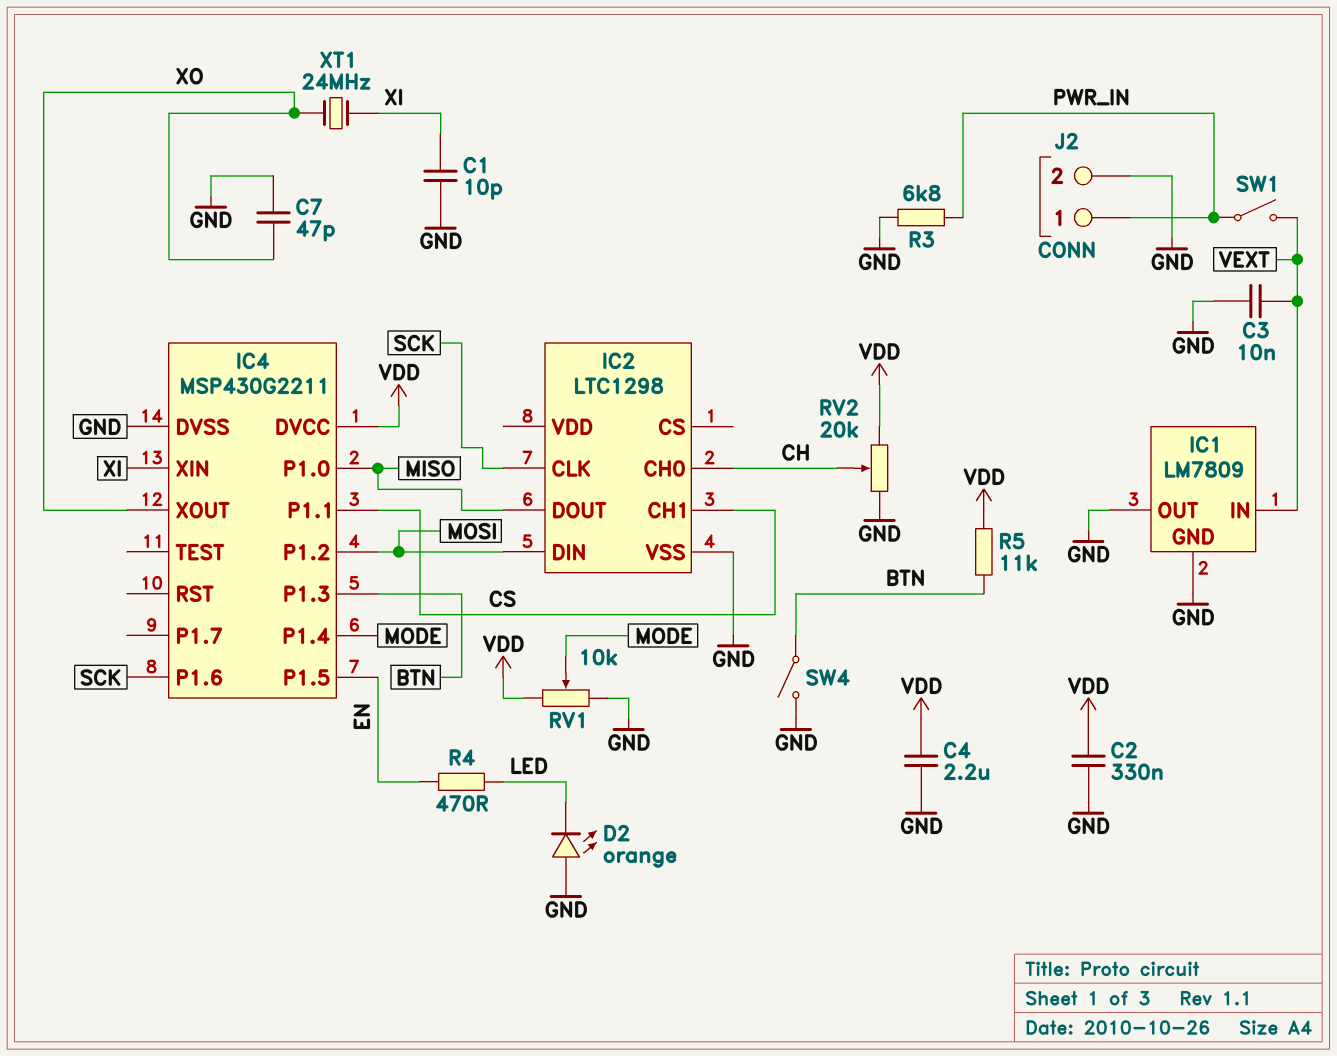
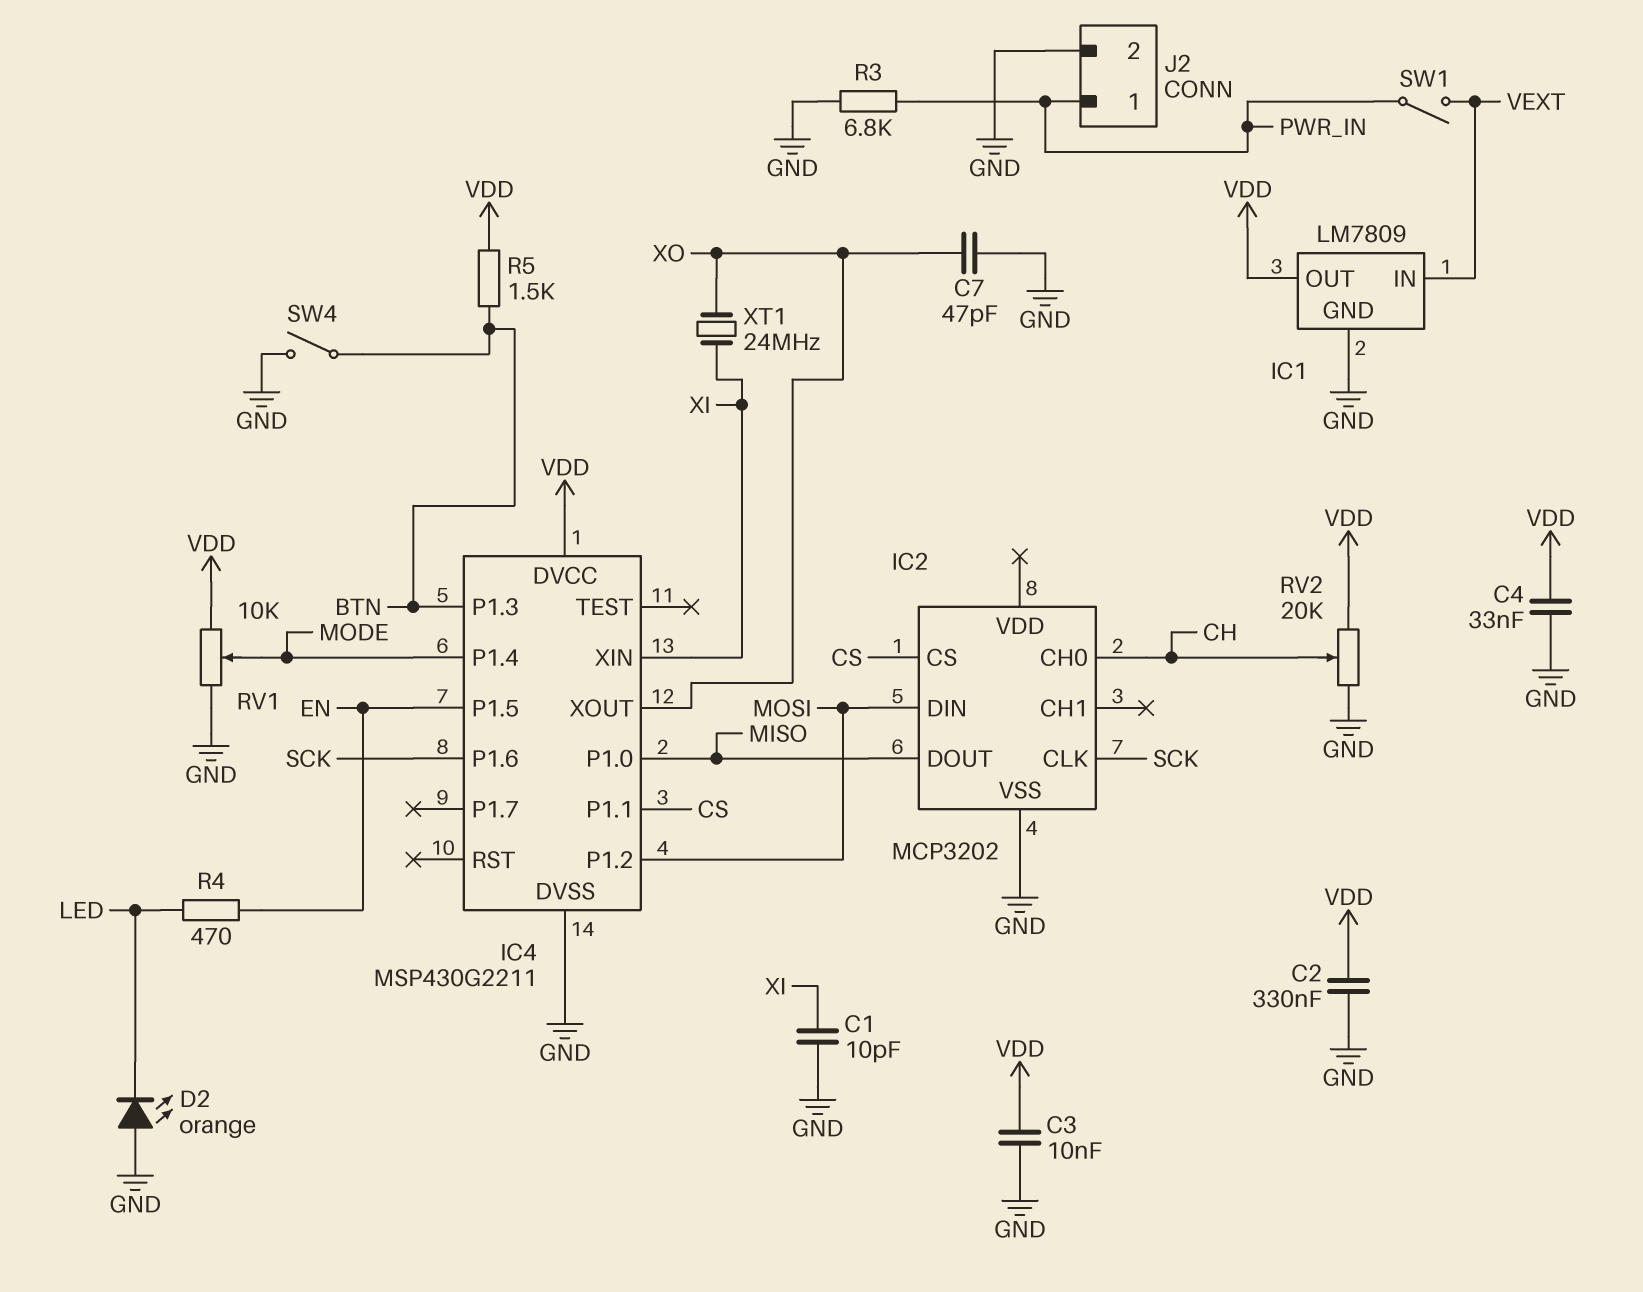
C3: 10nF (GND, VEXT) -> 10nF (GND, VDD)
C4: 2.2uF (GND, VDD) -> 33nF (GND, VDD)
IC1 pin OUT: GND -> VDD
IC2: LTC1298 -> MCP3202
IC2 pin CH1: CS -> none
IC2 pin CS: none -> CS
R5: 11k (BTN, VDD) -> 1.5k (BTN, VDD)

